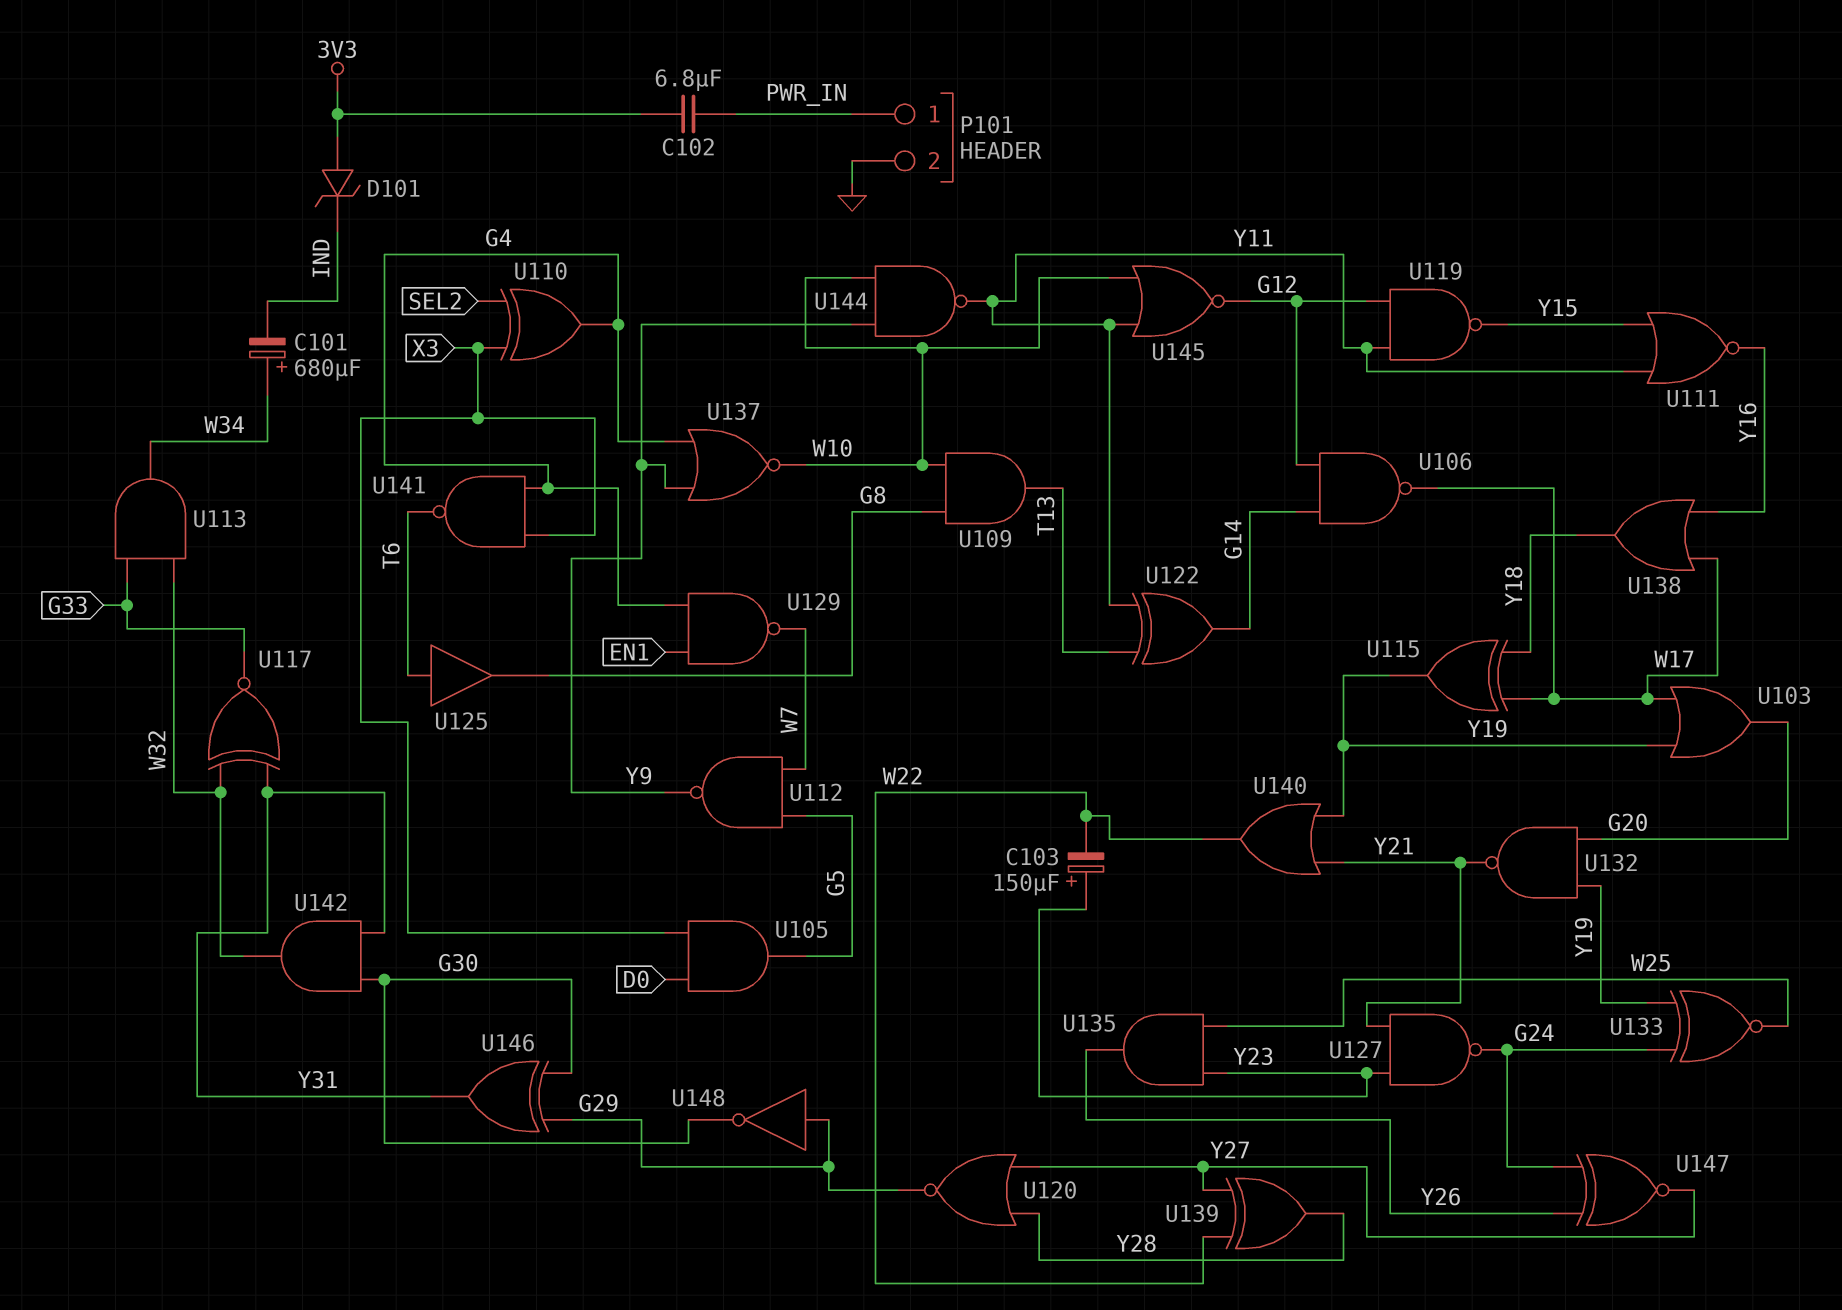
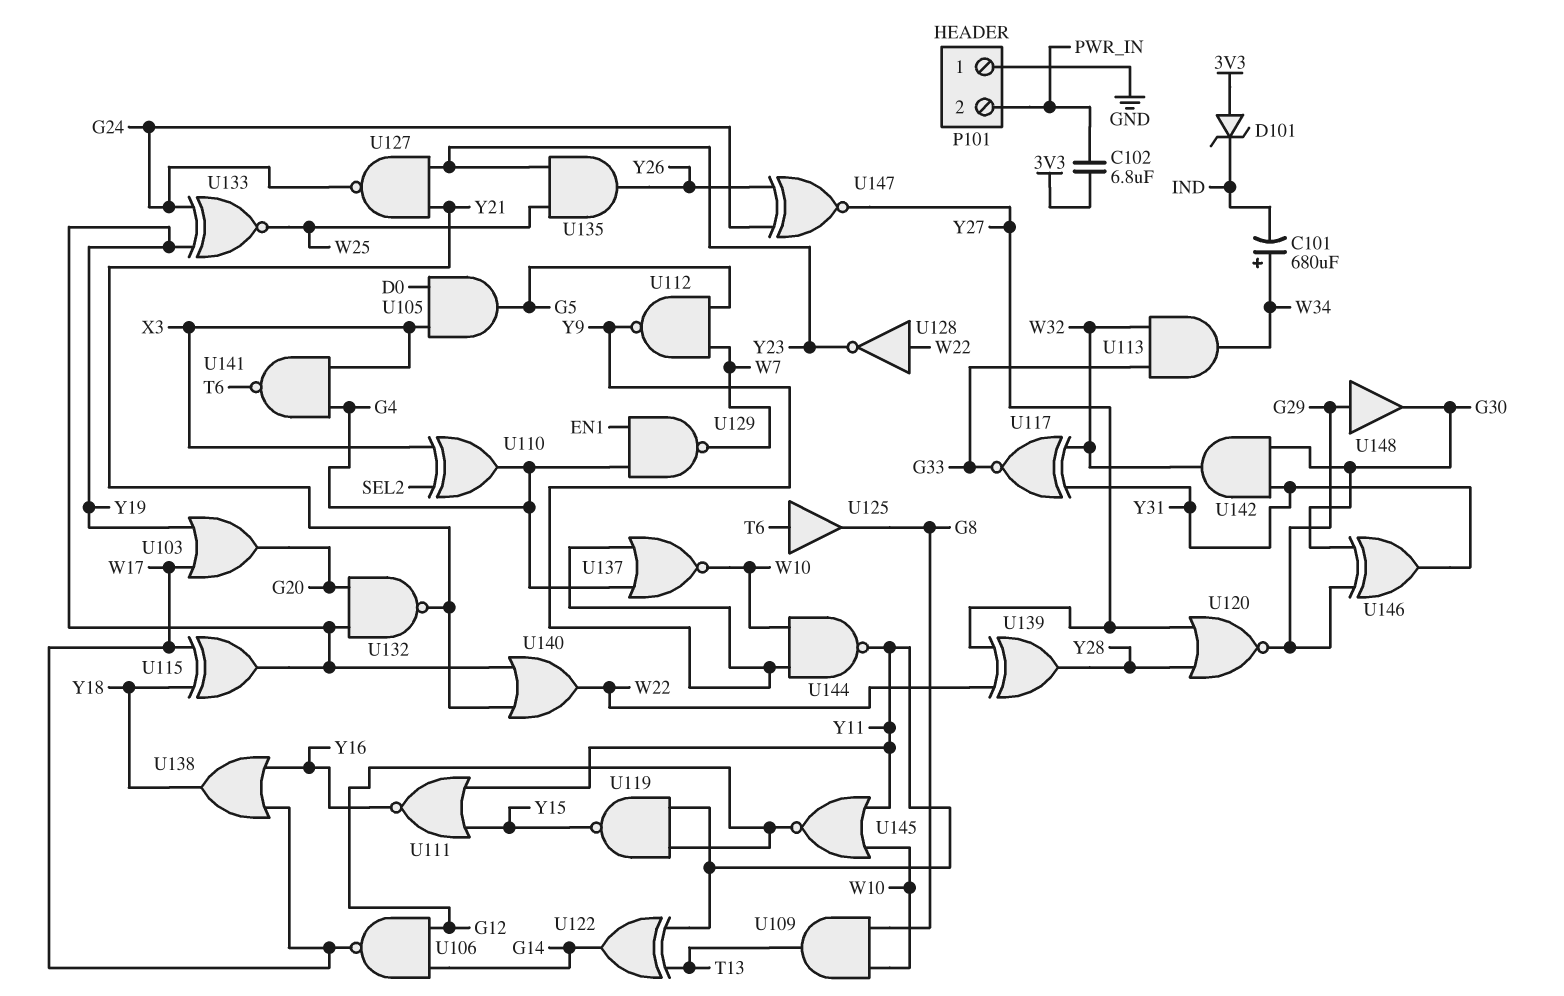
C103: 150uF (plus Y23, minus W22) -> none
P101 pin 1: PWR_IN -> GND
P101 pin 2: GND -> PWR_IN
U128: none -> NOT (in W22, out Y23)
U148: NOT (in G29, out G30) -> buffer (in G29, out G30)

